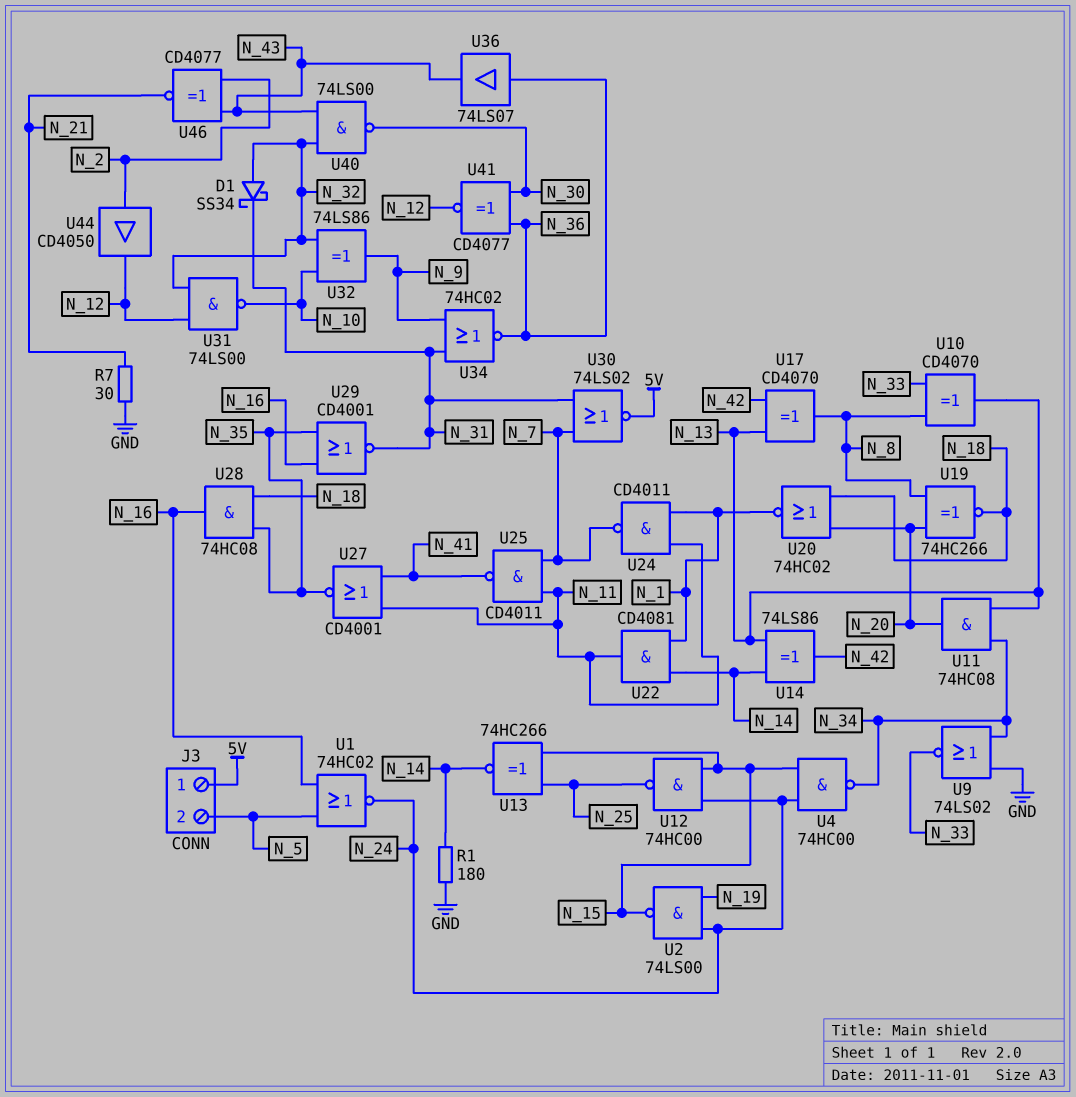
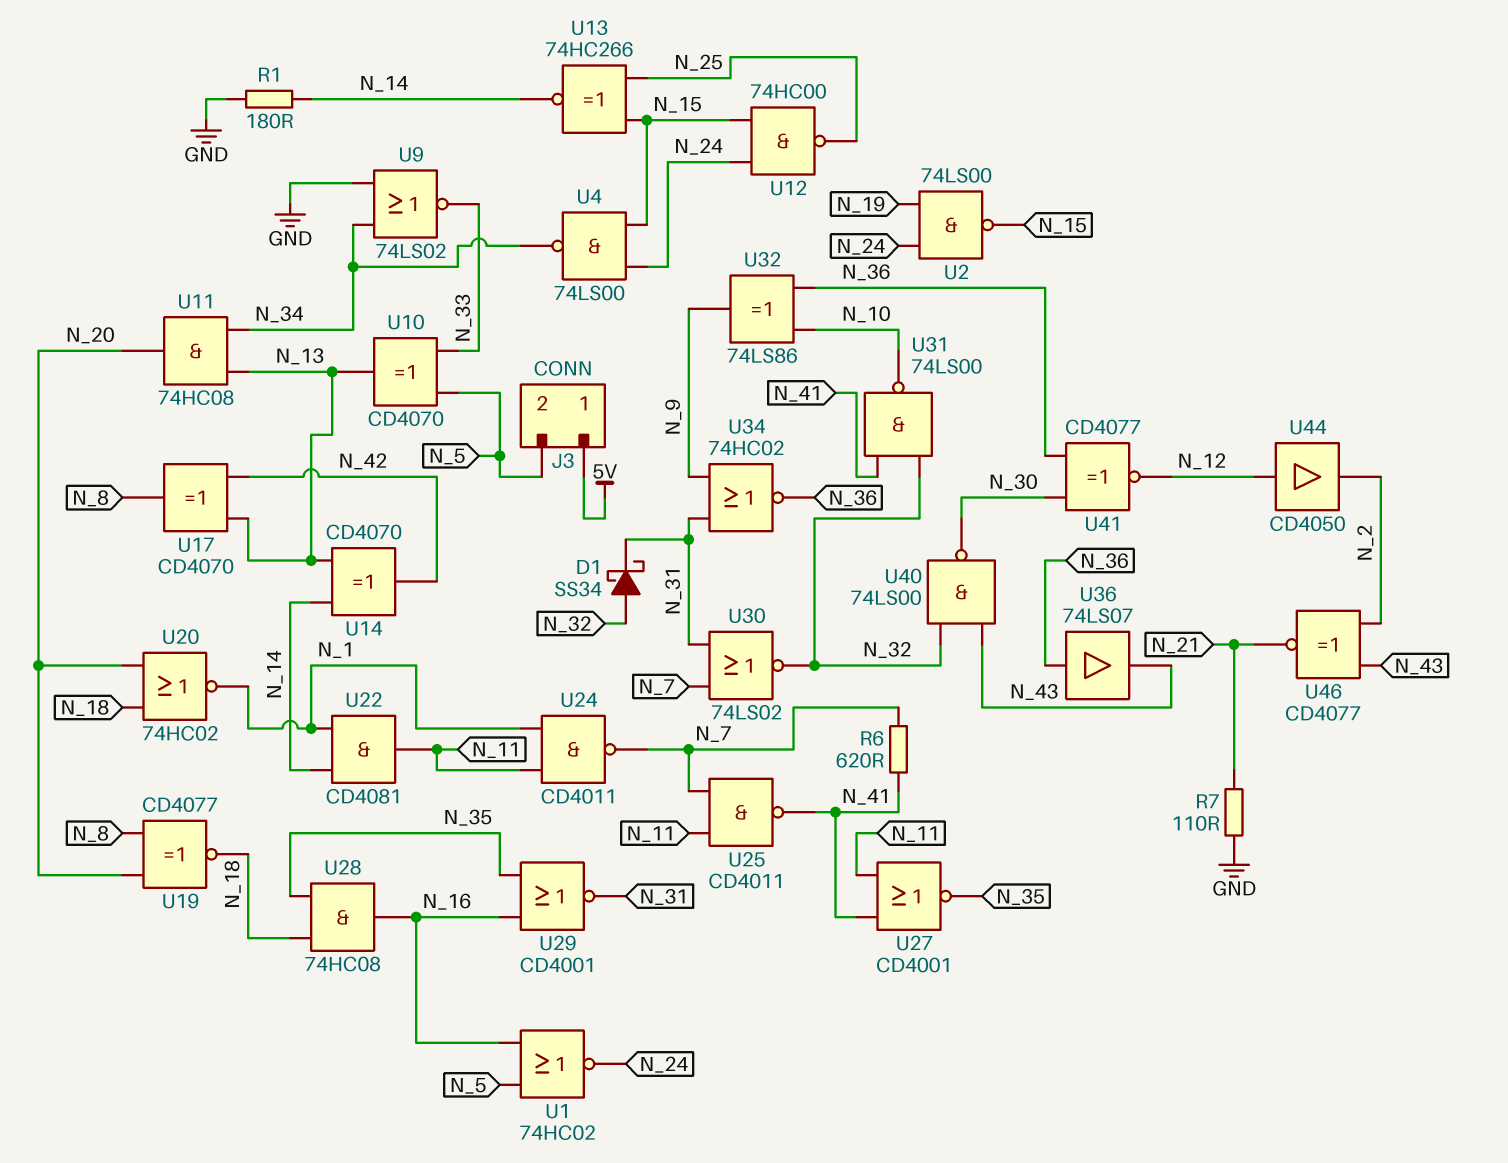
R6: none -> 620 (N_7, N_41)
R7: 30 (GND, N_21) -> 110 (GND, N_21)
U4: NAND 74HC00 (in N_15, in N_24, out N_34) -> NAND 74LS00 (in N_15, in N_24, out N_34)
U10: XOR CD4070 (in N_8, in N_33, out N_13) -> XOR CD4070 (in N_5, in N_33, out N_13)
U14: XOR 74LS86 (in N_13, in N_14, out N_42) -> XOR CD4070 (in N_13, in N_14, out N_42)
U19: XNOR 74HC266 (in N_8, in N_20, out N_18) -> XNOR CD4077 (in N_8, in N_20, out N_18)
U30: NOR 74LS02 (in N_7, in N_31, out 5V) -> NOR 74LS02 (in N_7, in N_31, out N_32)
U31: NAND 74LS00 (in N_12, in N_32, out N_10) -> NAND 74LS00 (in N_32, in N_41, out N_10)
U32: XOR 74LS86 (in N_10, in N_32, out N_9) -> XOR 74LS86 (in N_10, in N_36, out N_9)
U44: buffer CD4050 (in N_2, out N_12) -> buffer CD4050 (in N_12, out N_2)

